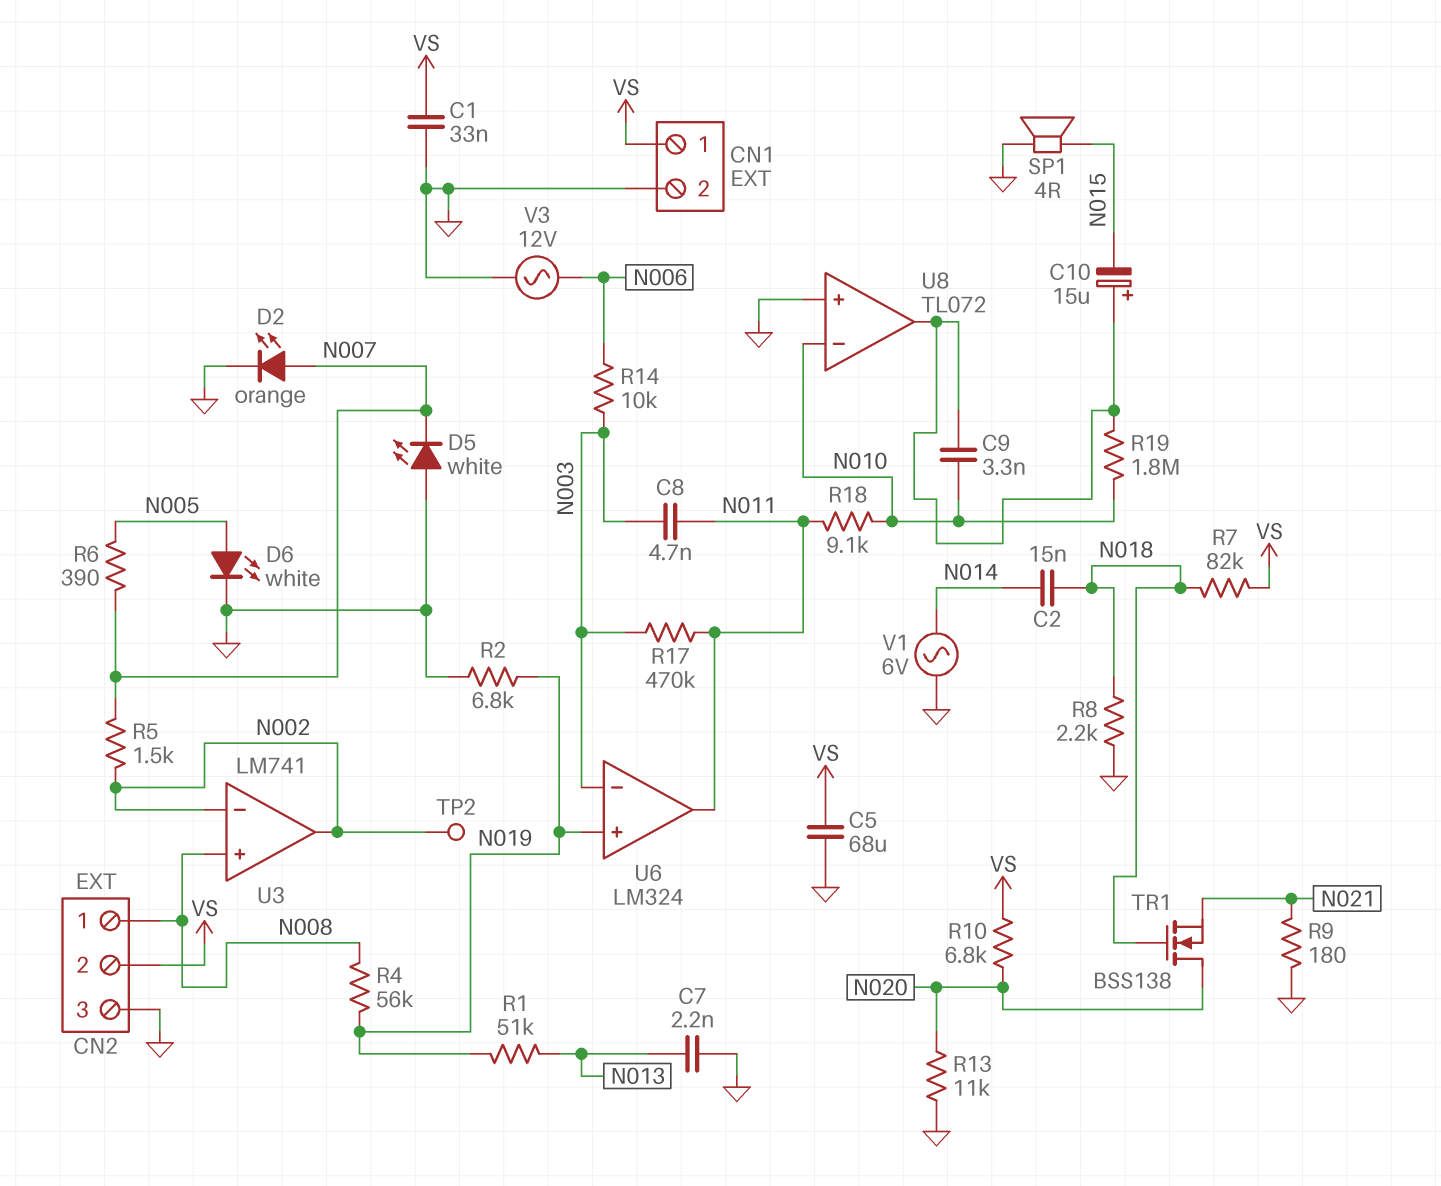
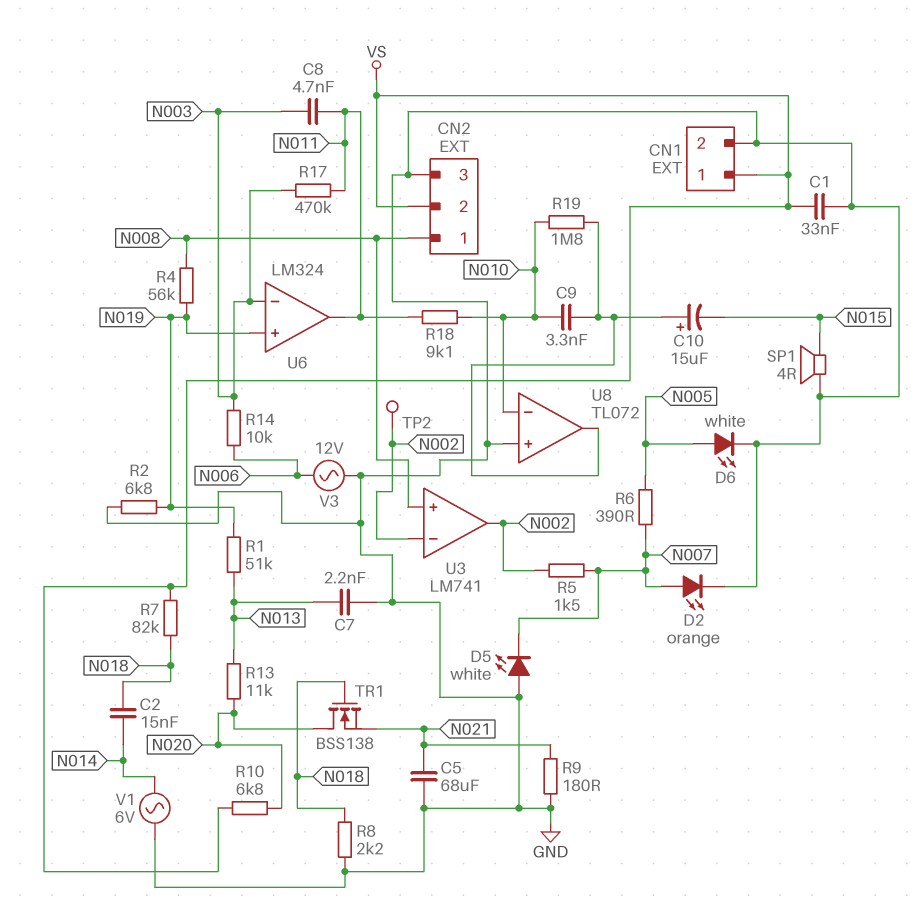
C5: 68uF (GND, VS) -> 68uF (GND, N021)
R13: 11k (GND, N020) -> 11k (N013, N020)

